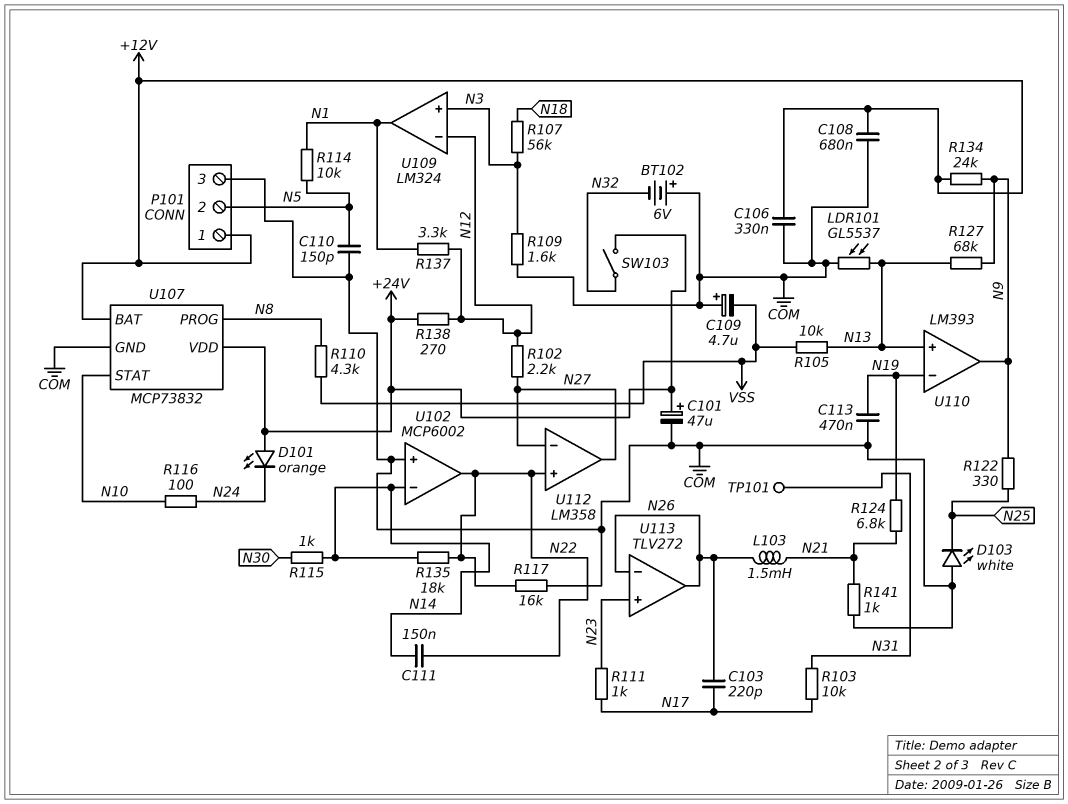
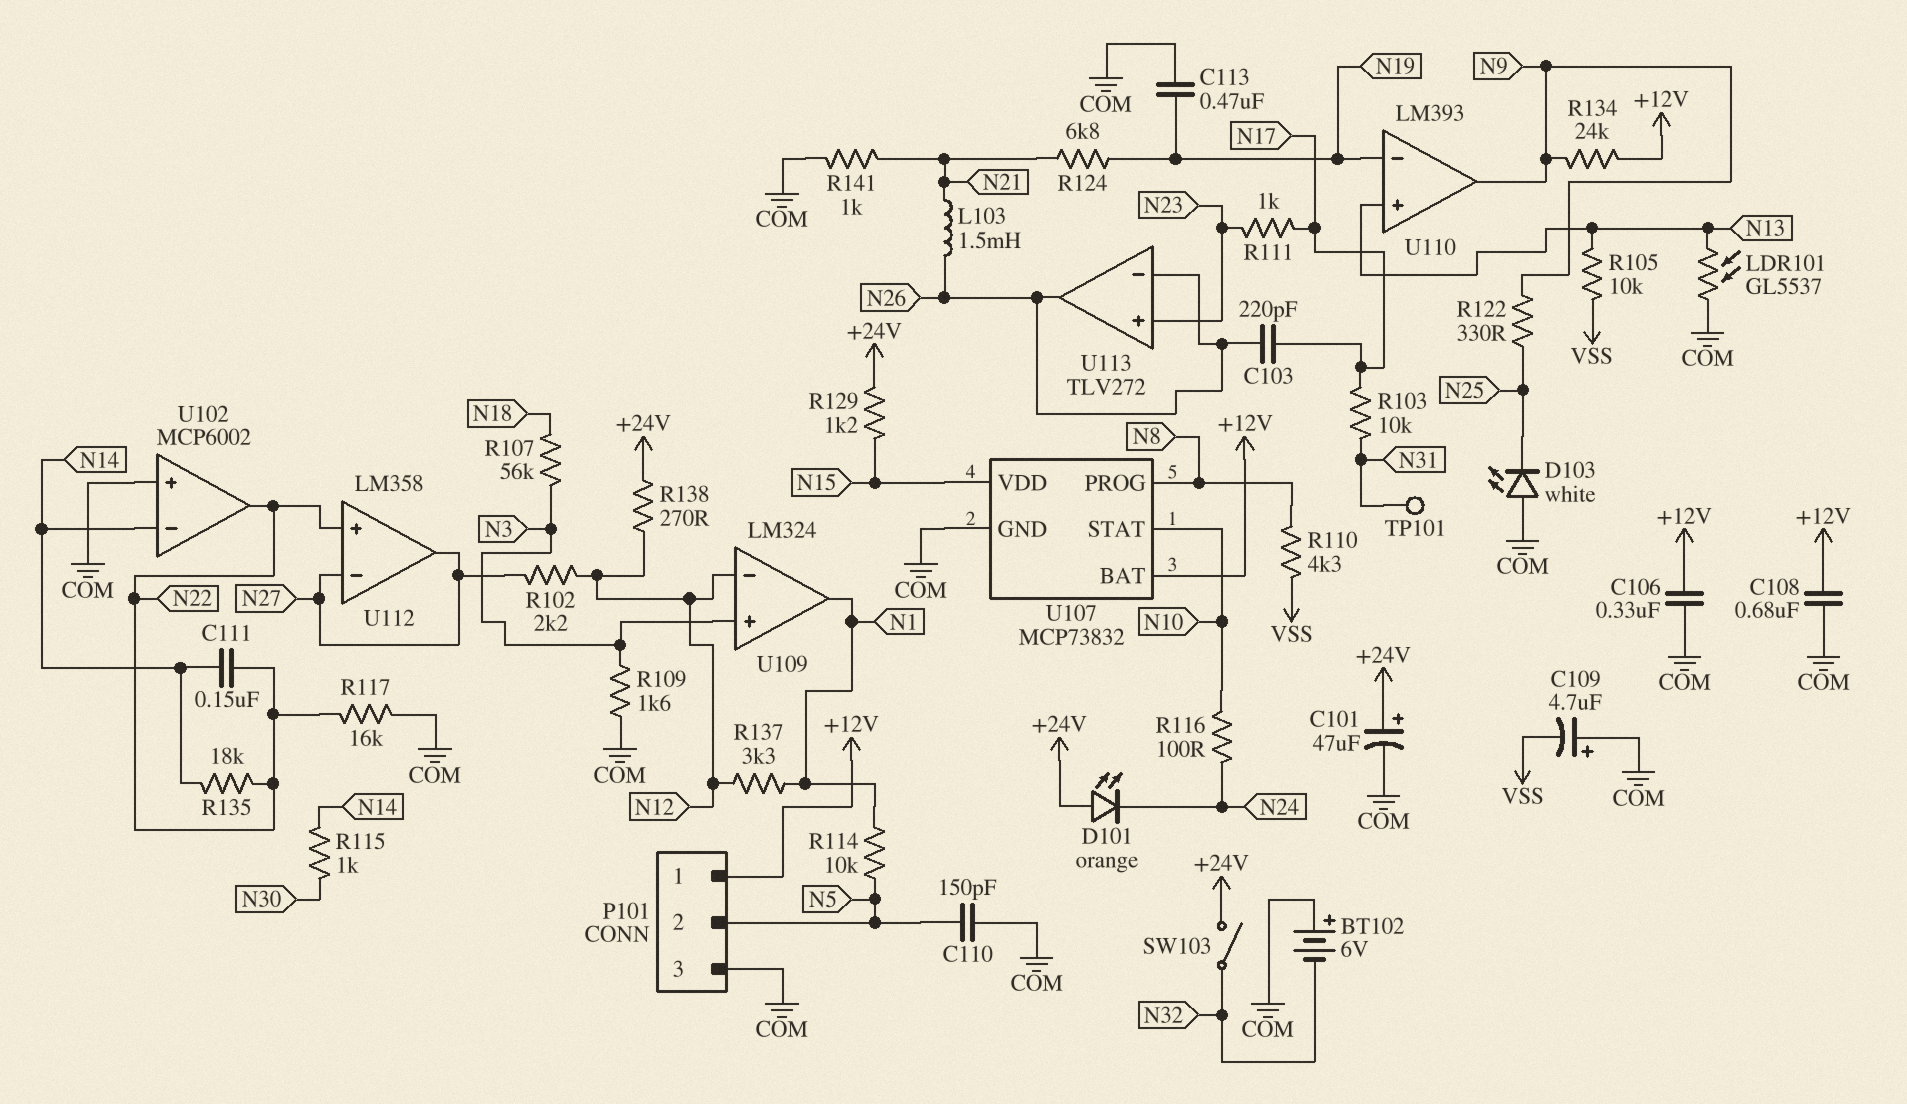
R127: 68k (N9, N13) -> none
R129: none -> 1.2k (+24V, N15)
U107 pin VDD: +24V -> N15

